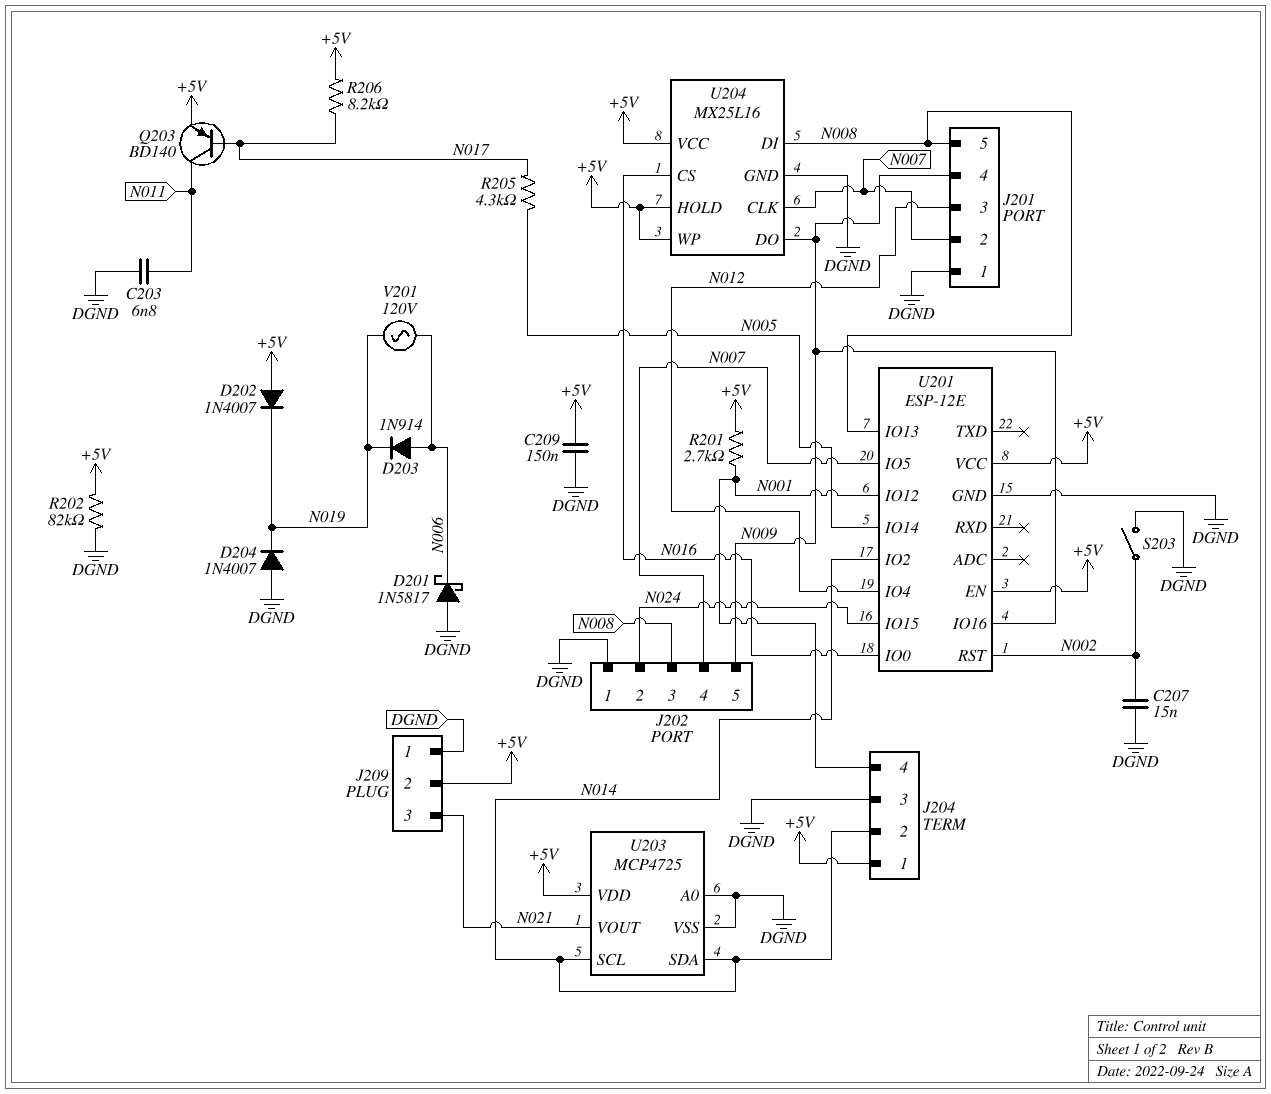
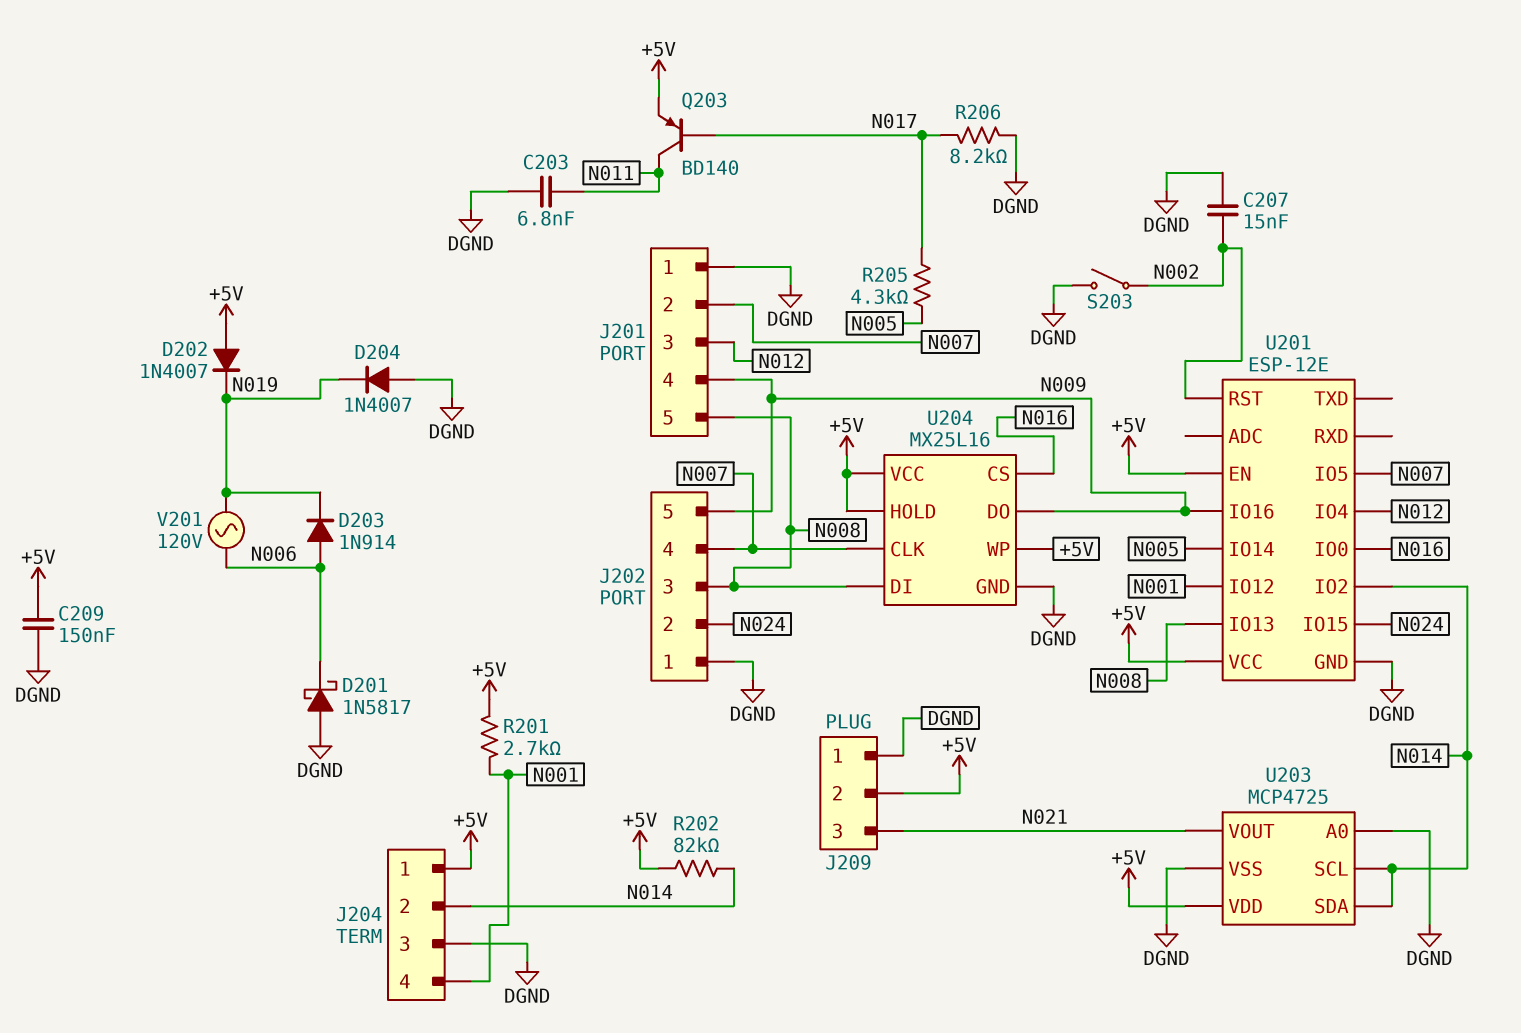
R202: 82k (+5V, DGND) -> 82k (+5V, N014)
R206: 8.2k (+5V, N017) -> 8.2k (DGND, N017)

